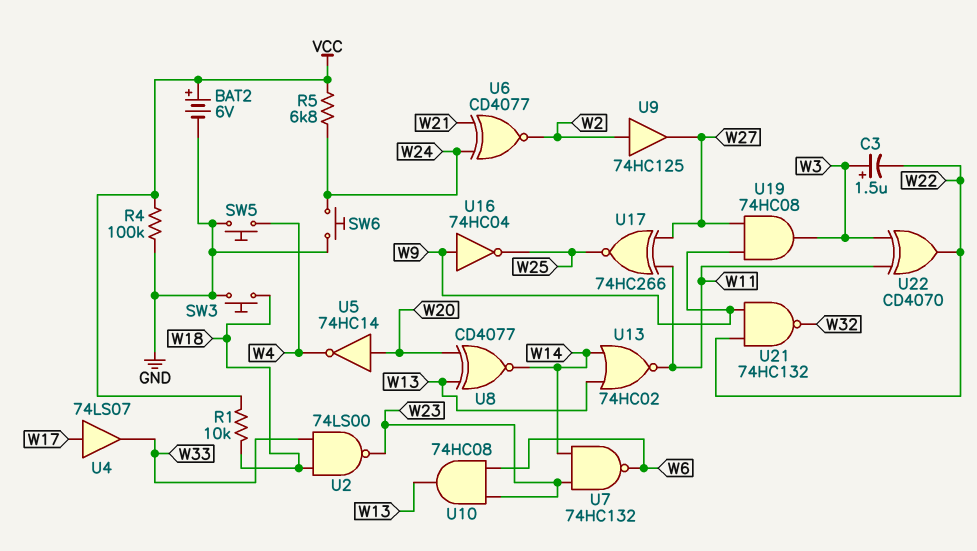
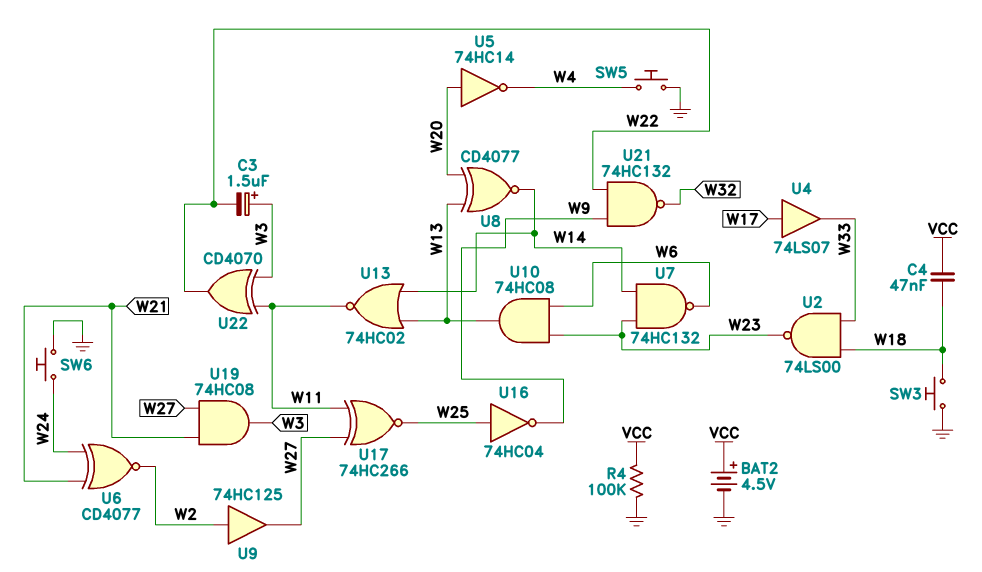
BAT2: 6V (plus VCC, minus GND) -> 4.5V (plus VCC, minus GND)
C4: none -> 47nF (VCC, W18)
R1: 10k (VCC, W18) -> none
R5: 6.8k (VCC, W24) -> none
U16: NOT 74HC04 (in W9, out W25) -> NOT 74HC04 (in W25, out W9)
U19: AND 74HC08 (in W9, in W27, out W3) -> AND 74HC08 (in W21, in W27, out W3)

